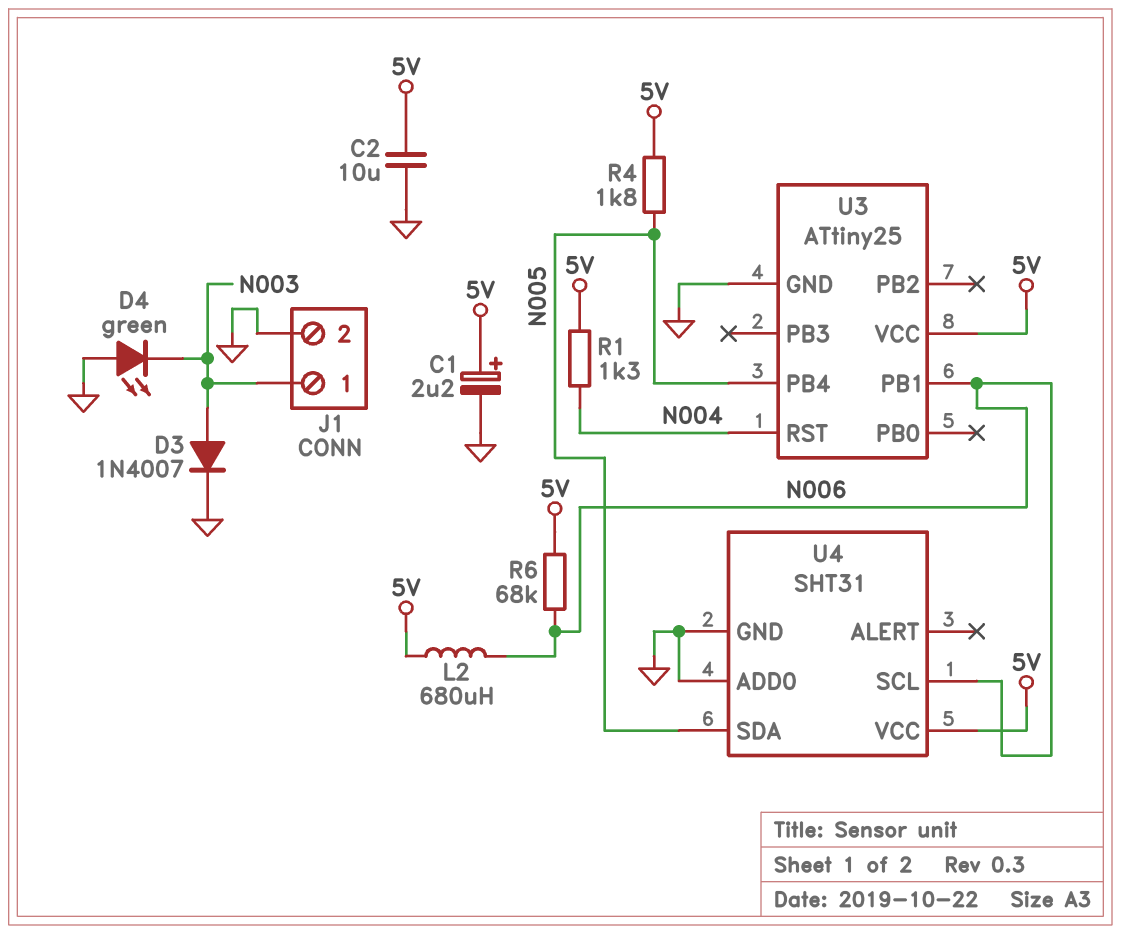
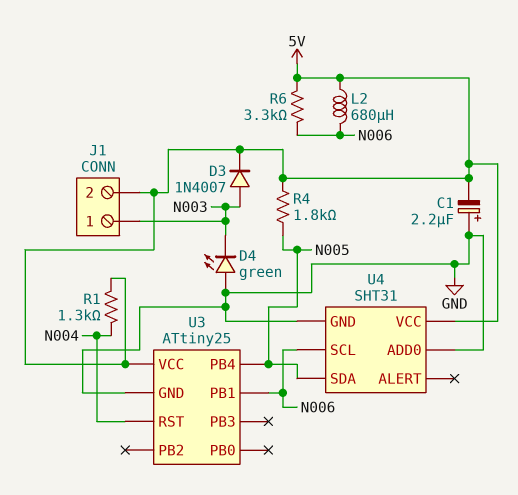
C1: 2.2uF (plus 5V, minus GND) -> 2.2uF (plus GND, minus 5V)
C2: 10uF (5V, GND) -> none
D3: diode 1N4007 (A N003, K GND) -> diode 1N4007 (A N003, K 5V)
J1 pin 2: GND -> 5V
R6: 68k (5V, N006) -> 3.3k (5V, N006)

